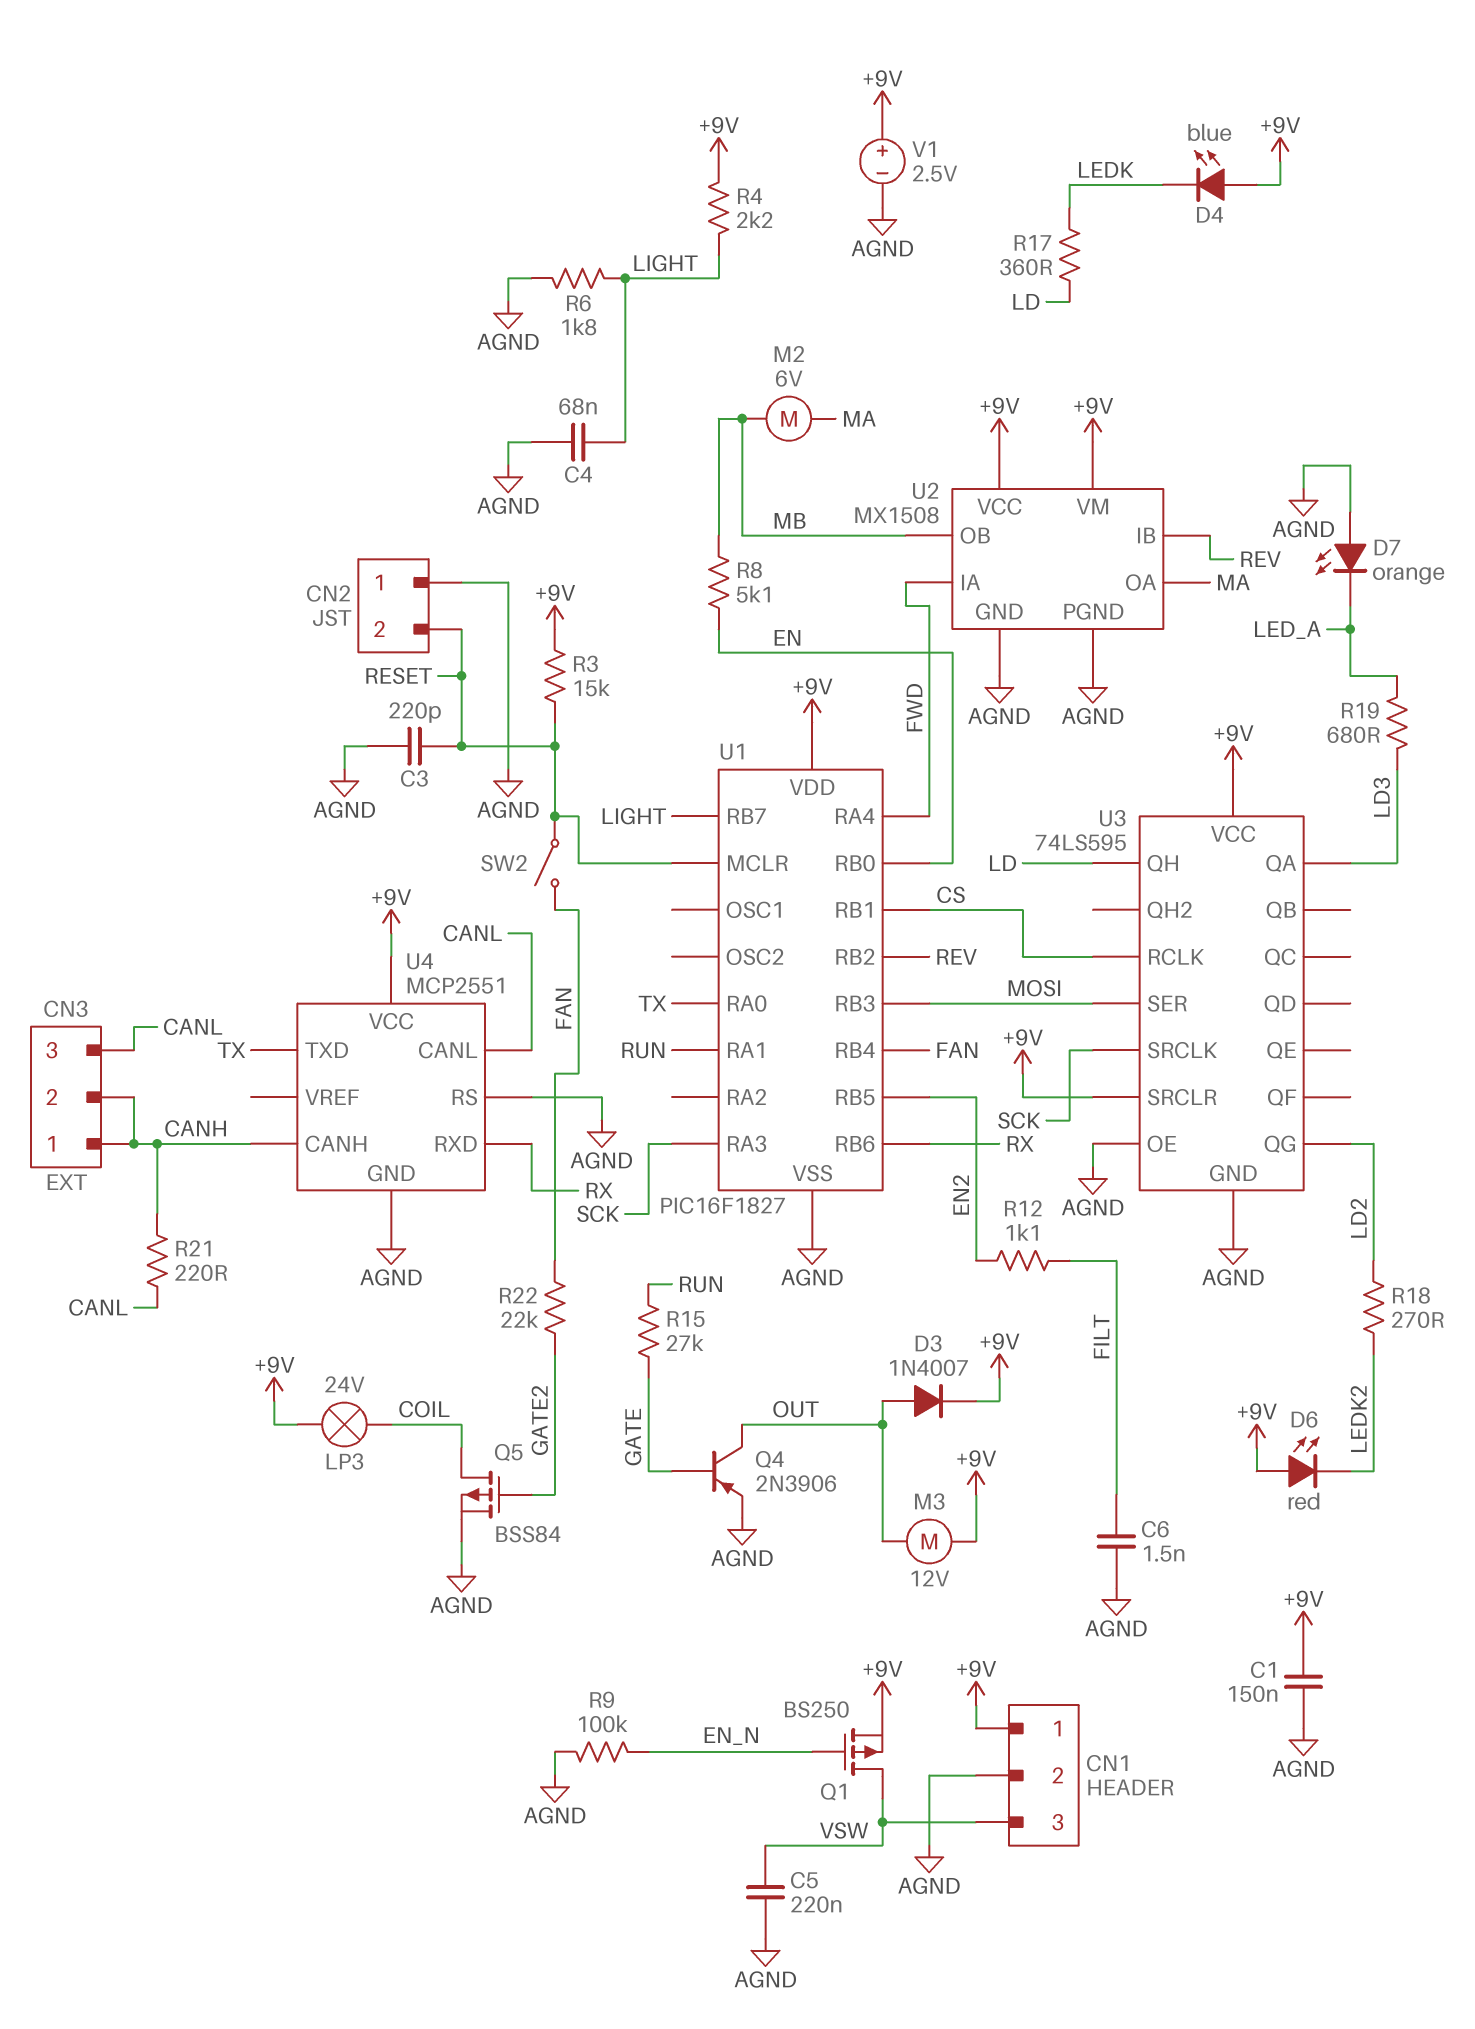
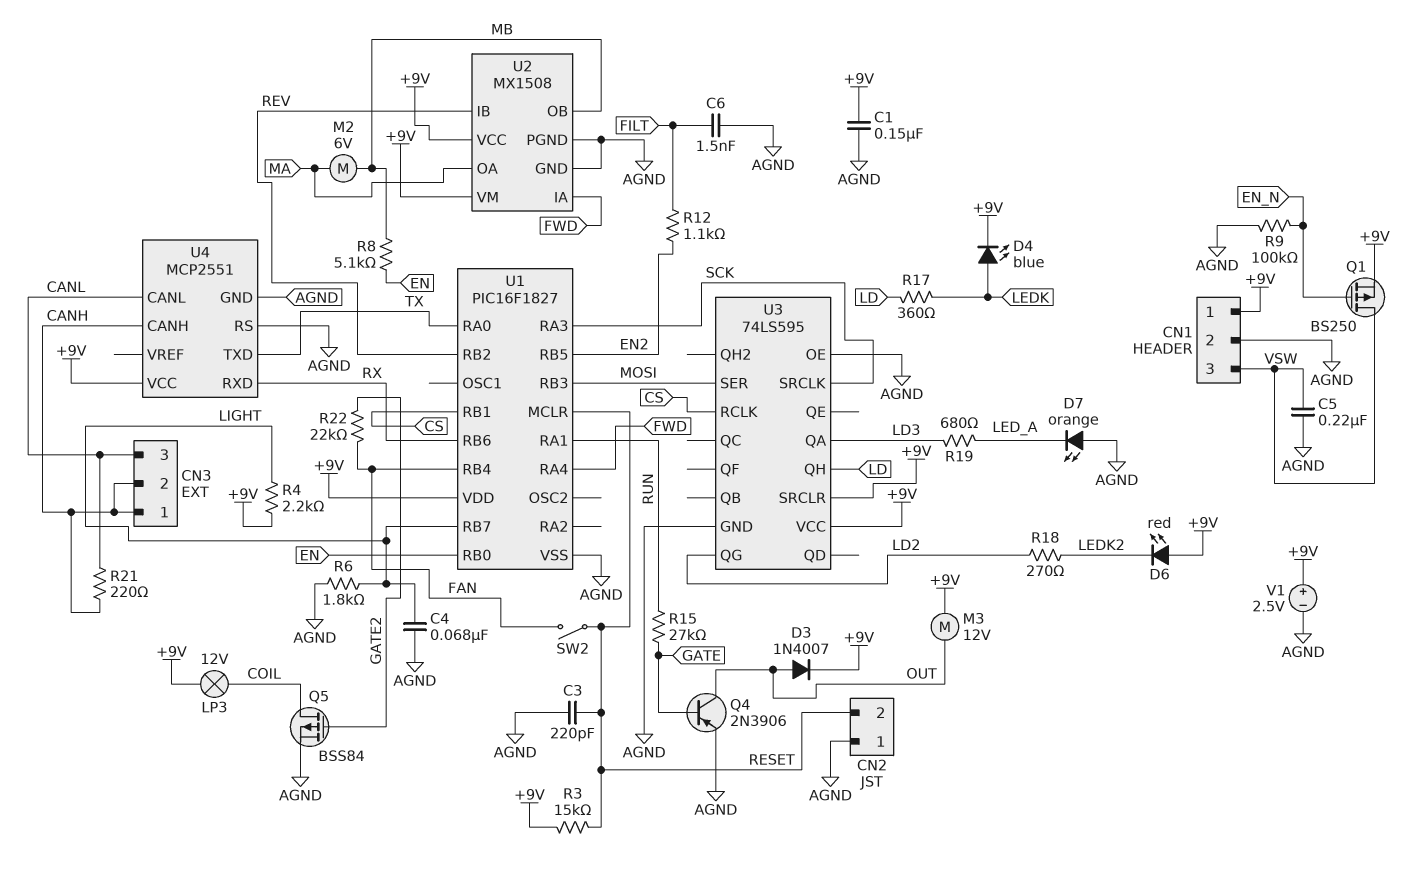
D4: LED blue (A +9V, K LEDK) -> LED blue (A LEDK, K +9V)
LP3: lamp 24V (+9V, COIL) -> lamp 12V (+9V, COIL)

